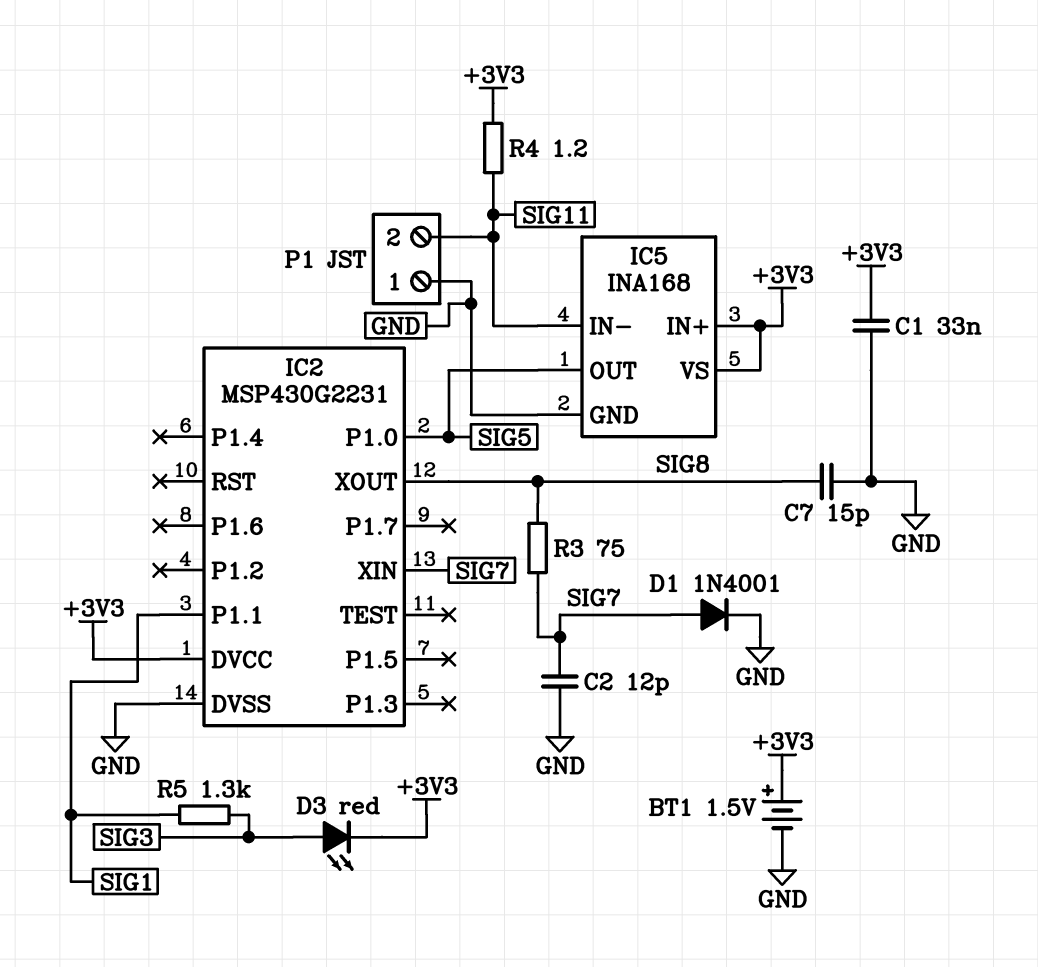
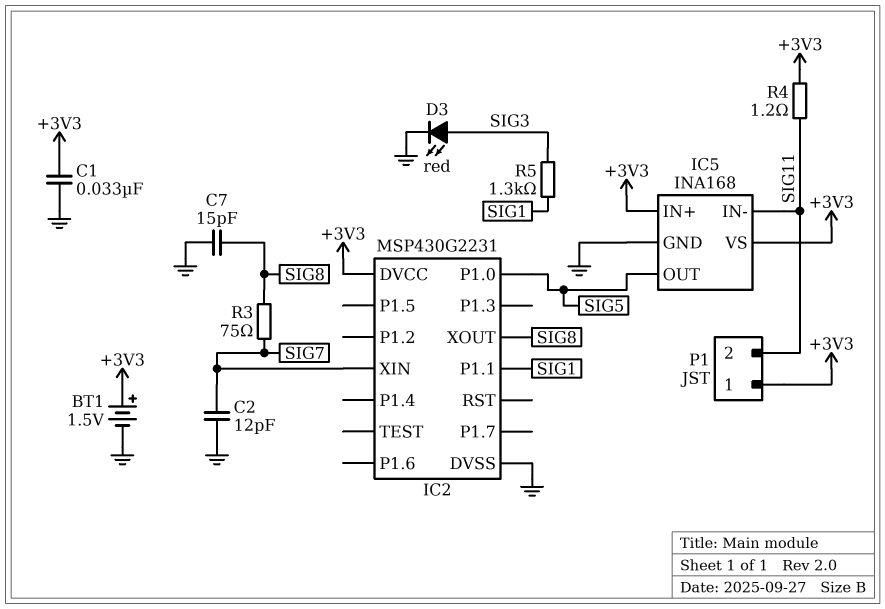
D1: diode 1N4001 (A SIG7, K GND) -> none
D3: LED red (A SIG3, K +3V3) -> LED red (A SIG3, K GND)
P1 pin 1: GND -> +3V3

